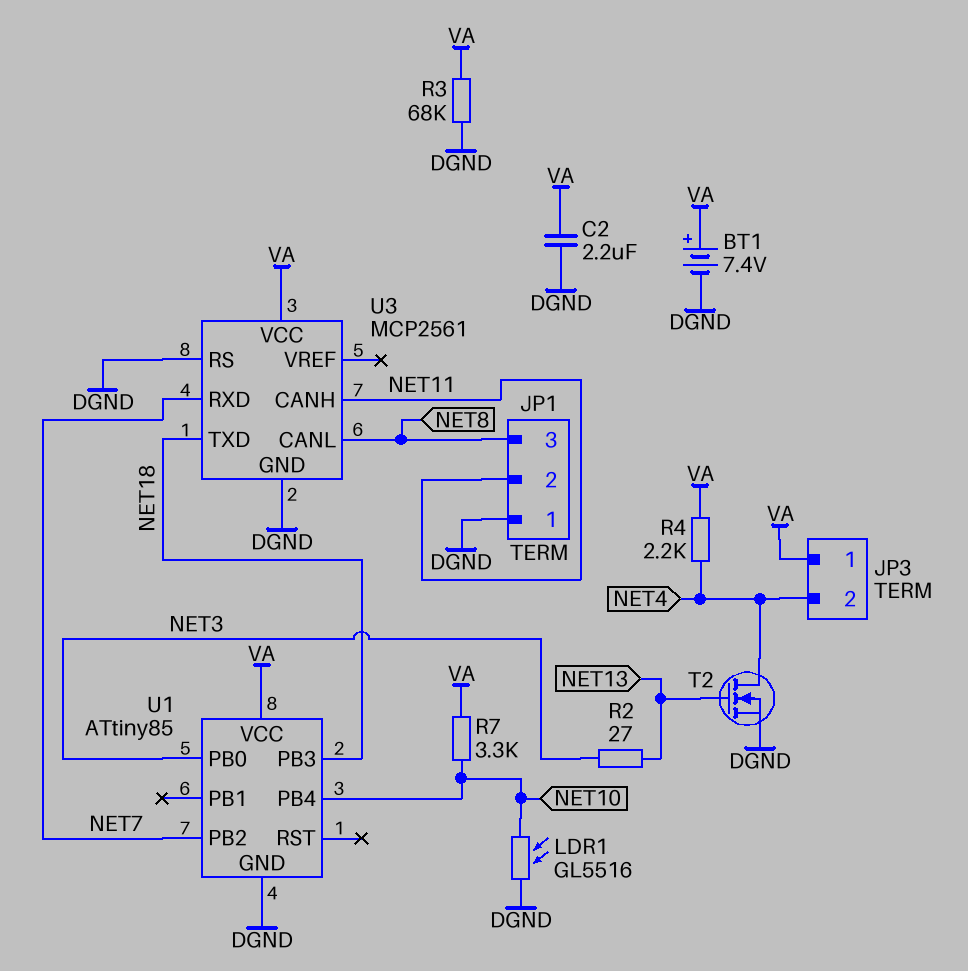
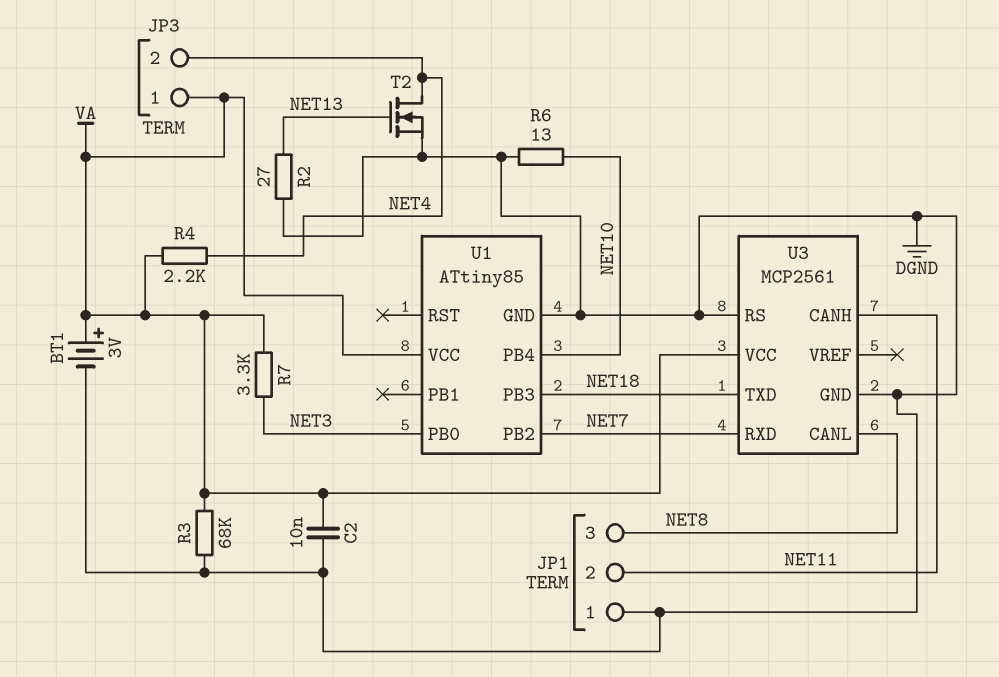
BT1: 7.4V (plus VA, minus DGND) -> 3V (plus VA, minus DGND)
C2: 2.2uF (DGND, VA) -> 10nF (DGND, VA)
LDR1: GL5516 (DGND, NET10) -> none
R2: 27 (NET3, NET13) -> 27 (DGND, NET13)
R6: none -> 13 (DGND, NET10)
R7: 3.3k (NET10, VA) -> 3.3k (NET3, VA)

